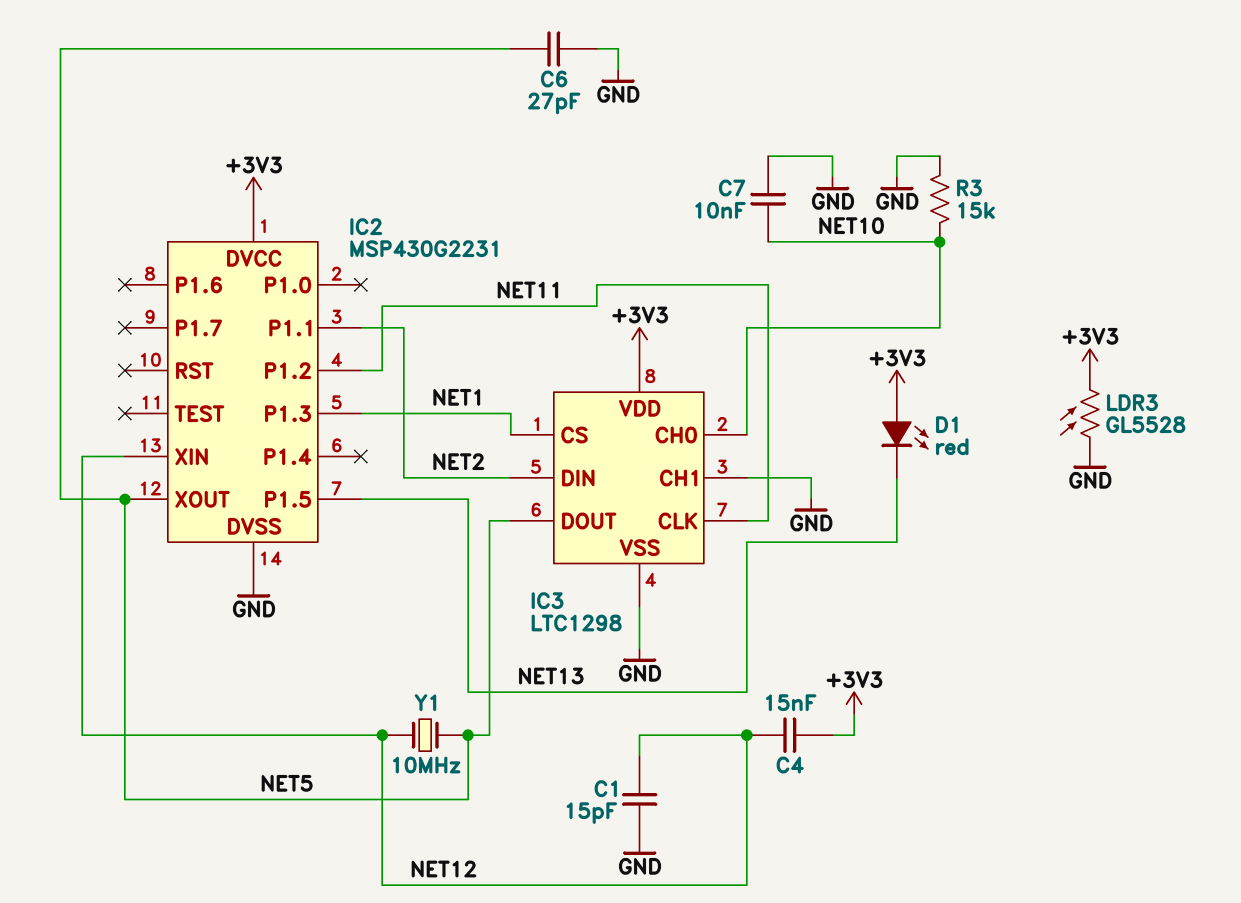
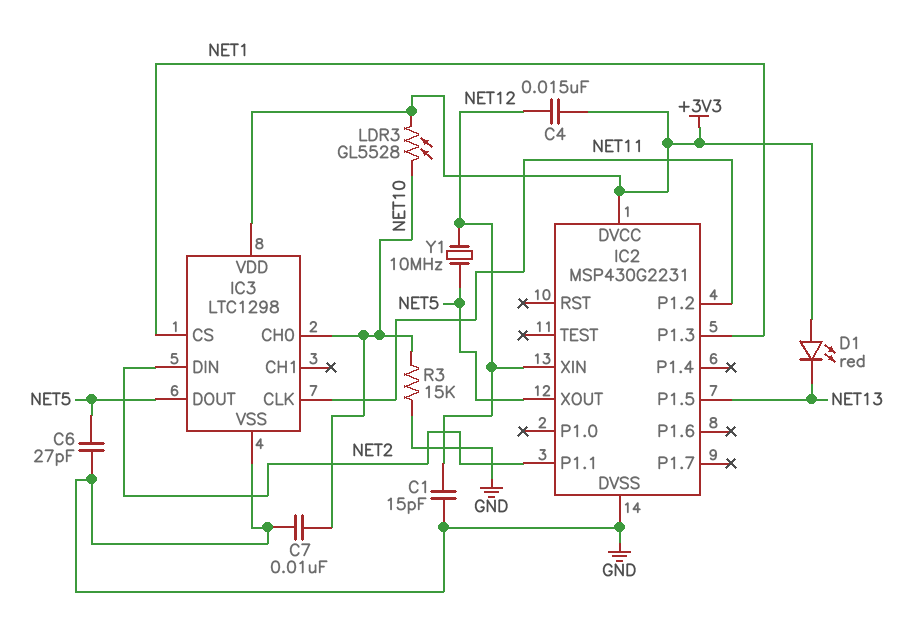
IC3 pin CH1: GND -> none
LDR3: GL5528 (+3V3, GND) -> GL5528 (+3V3, NET10)

